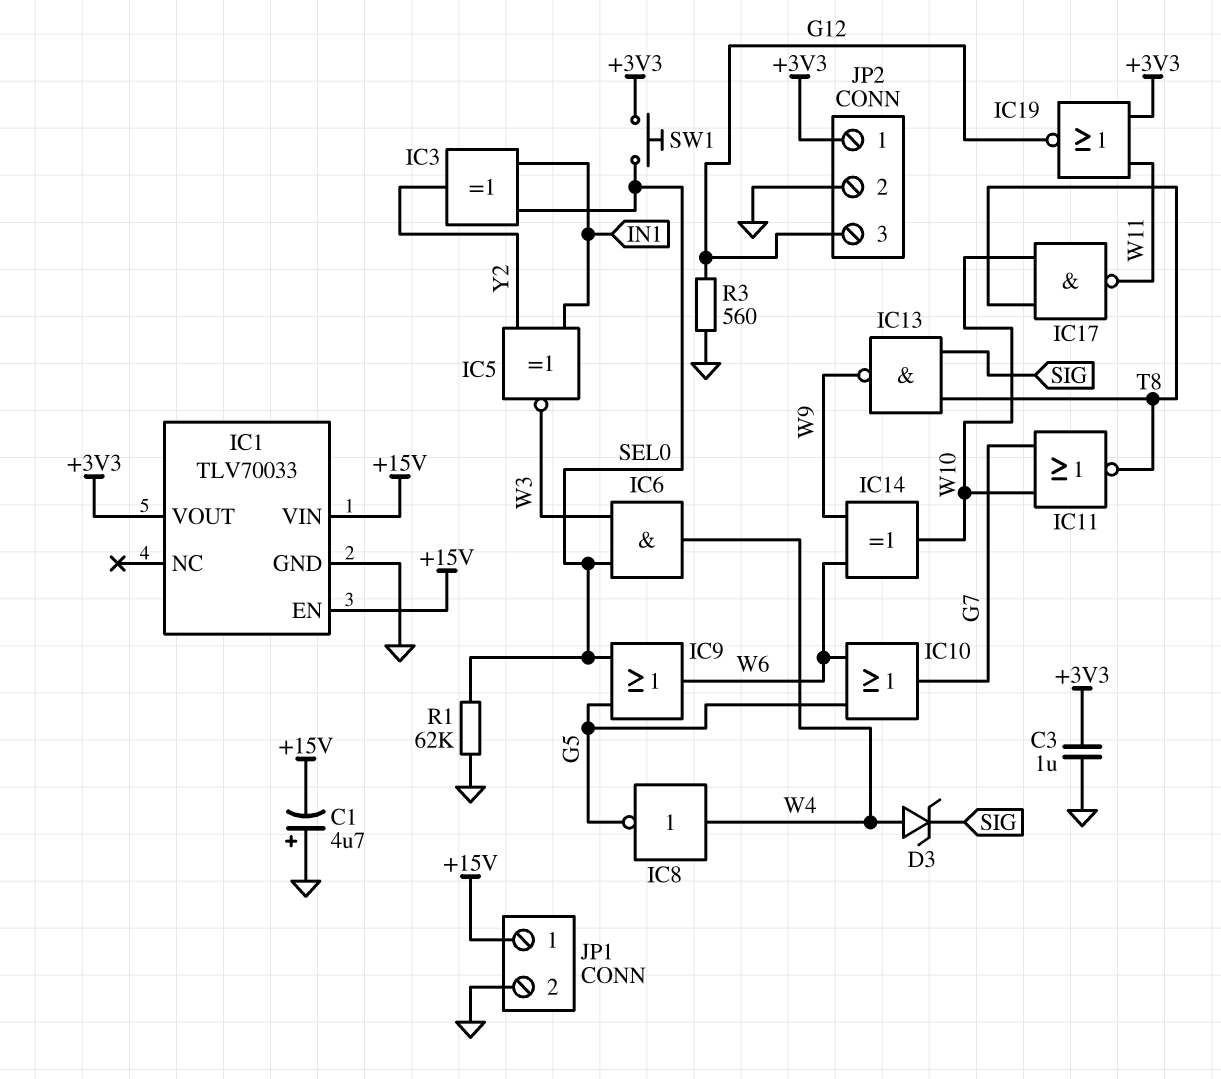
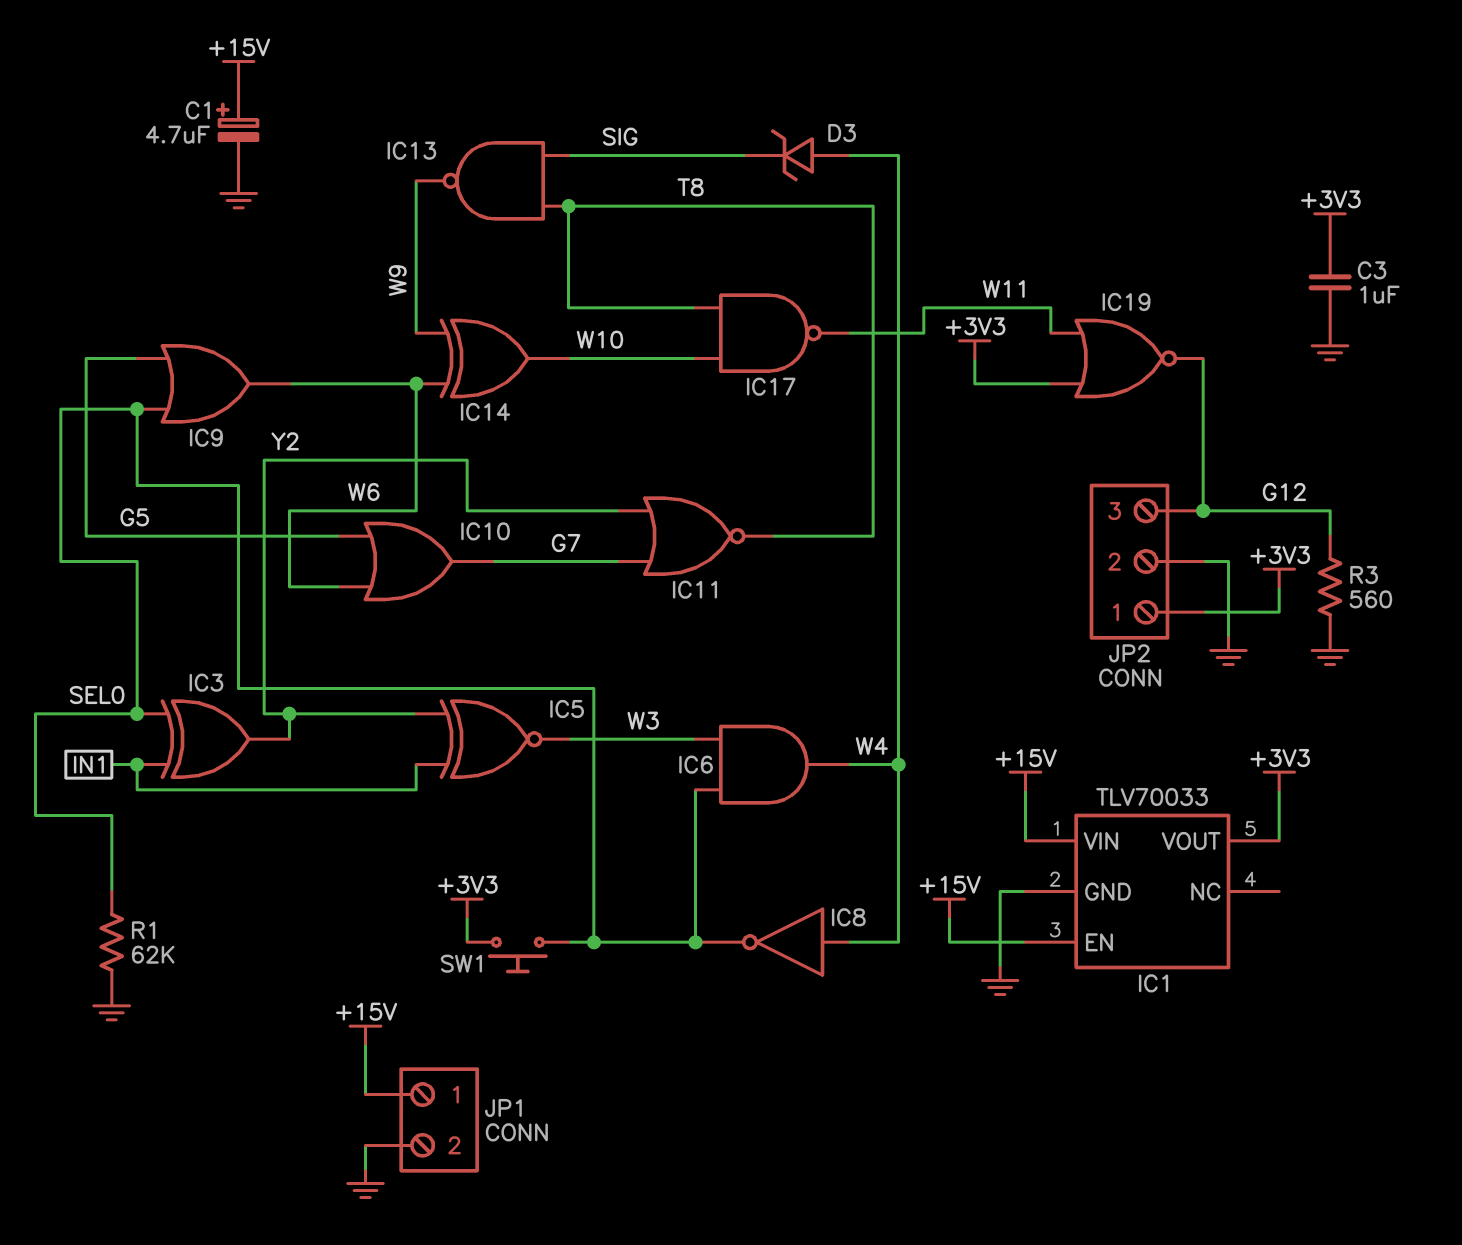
C1: 4.7uF (plus GND, minus +15V) -> 4.7uF (plus +15V, minus GND)
IC8: NOT (in W4, out G5) -> NOT (in W4, out SEL0)
IC11: NOR (in G7, in W10, out T8) -> NOR (in G7, in Y2, out T8)

